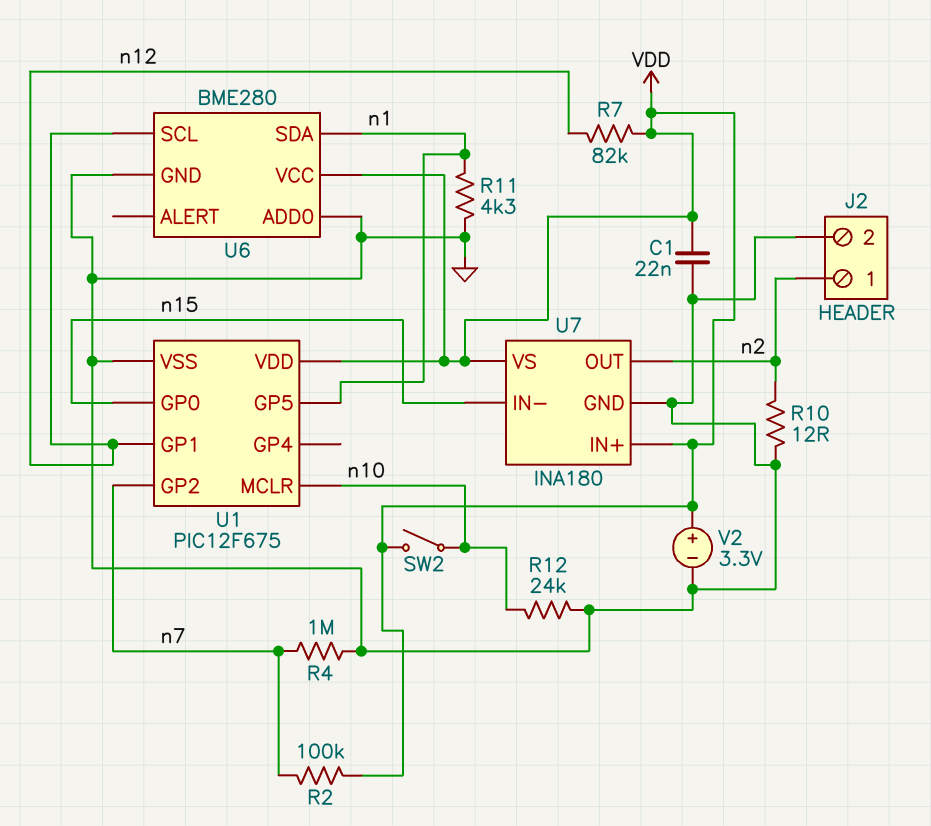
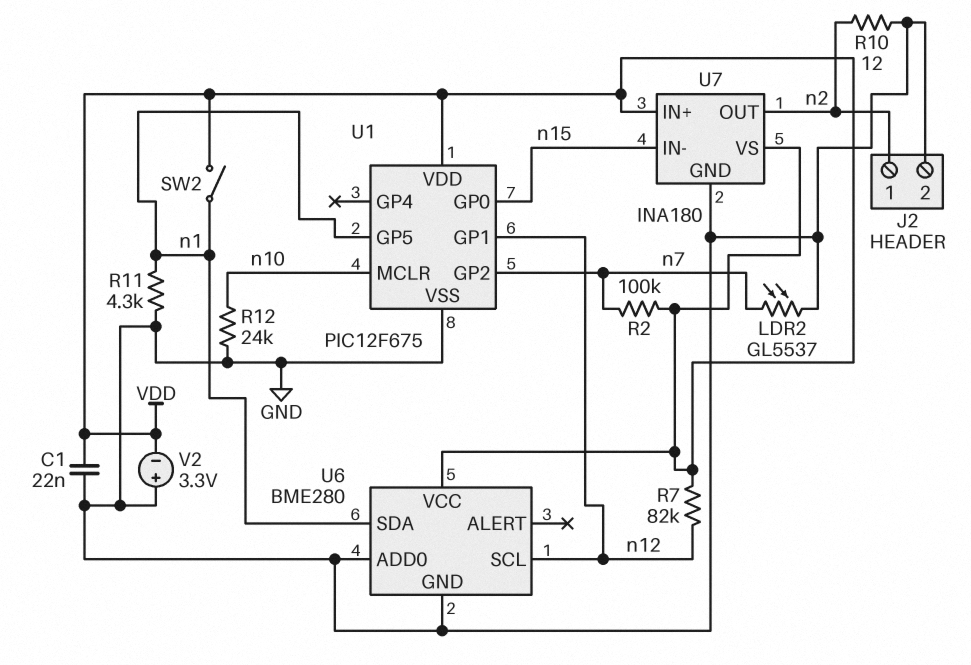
LDR2: none -> GL5537 (GND, n7)
R4: 1M (GND, n7) -> none
SW2: switch (VDD, n10) -> switch (VDD, n1)
V2: 3.3V (plus VDD, minus GND) -> 3.3V (plus GND, minus VDD)

